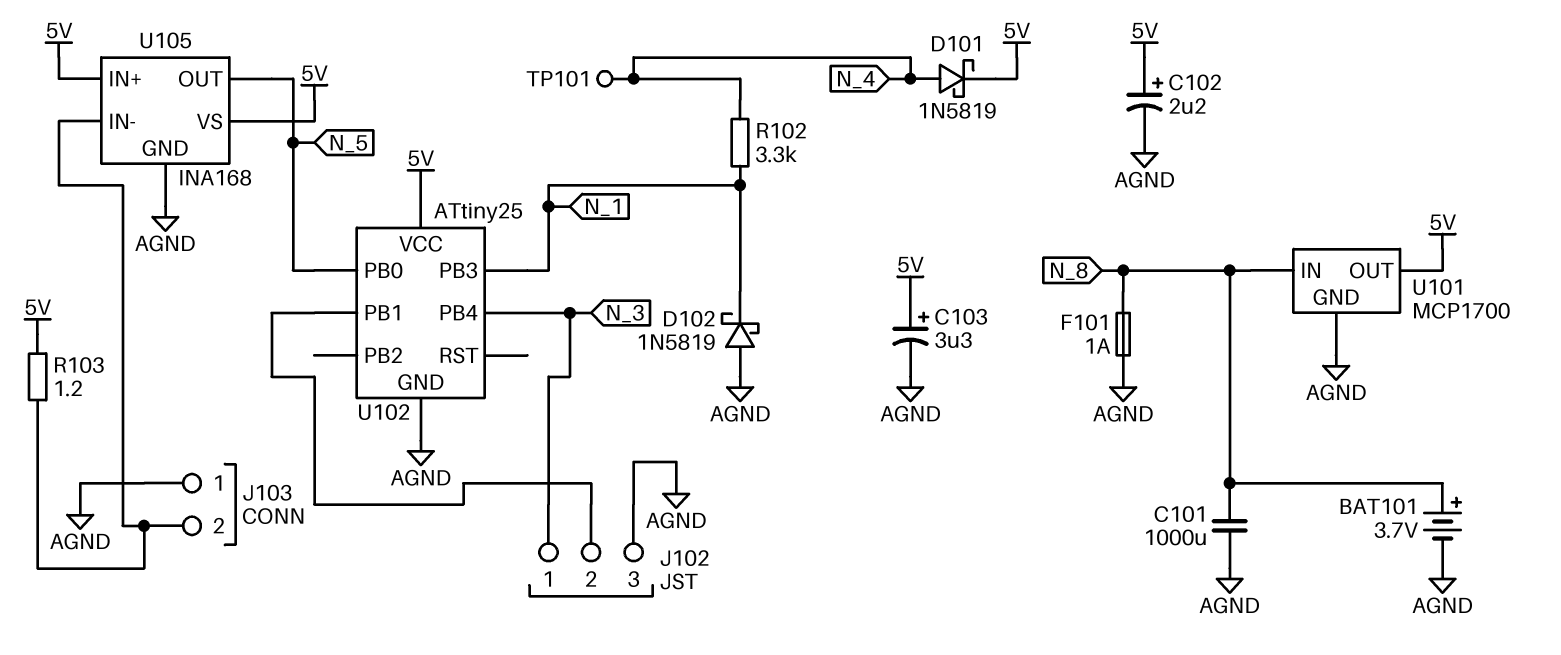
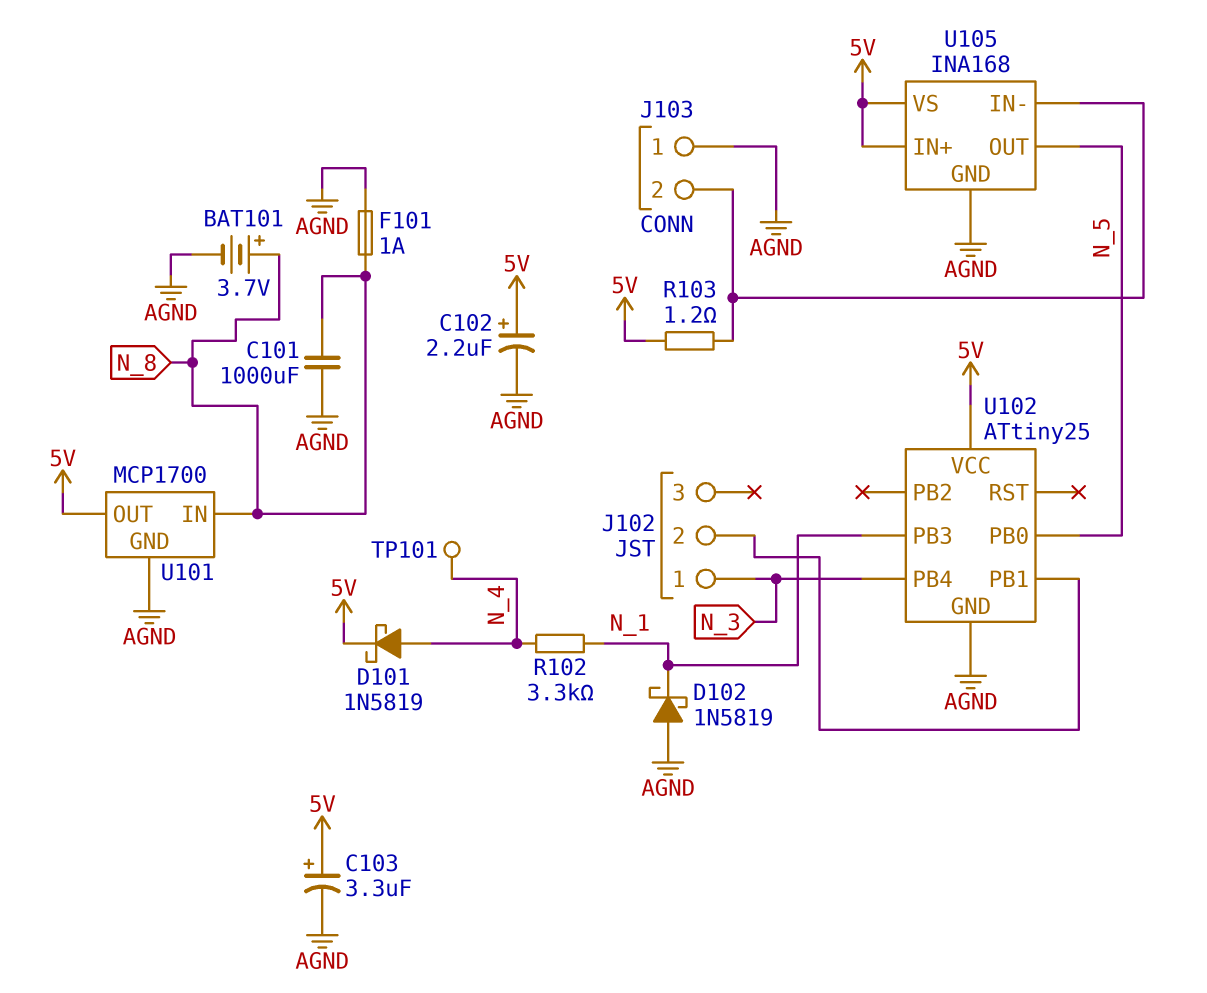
J102 pin 3: AGND -> none

